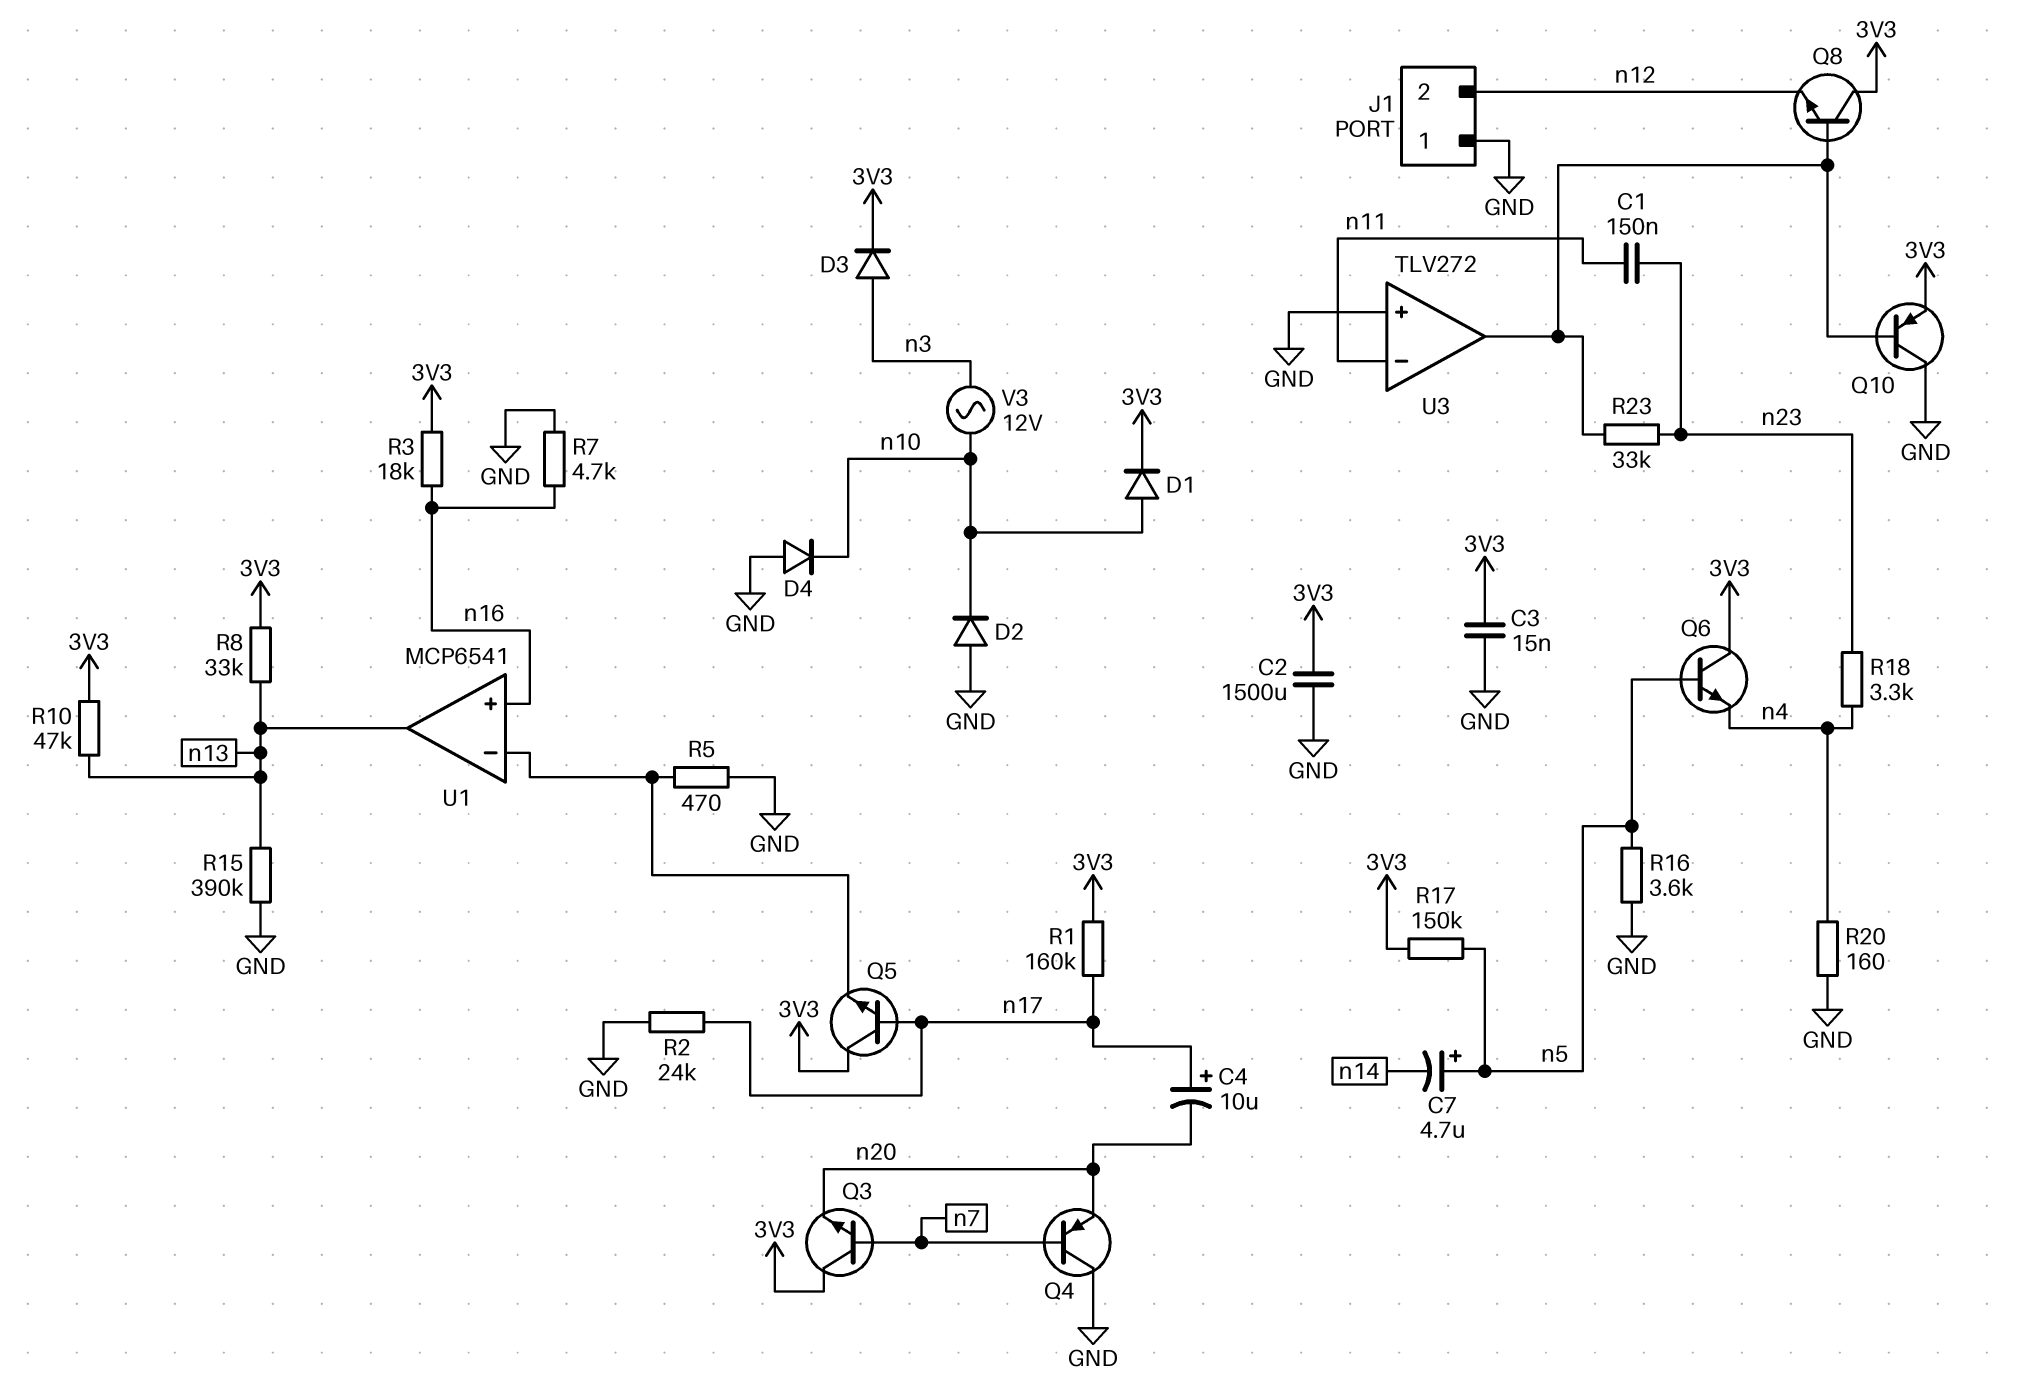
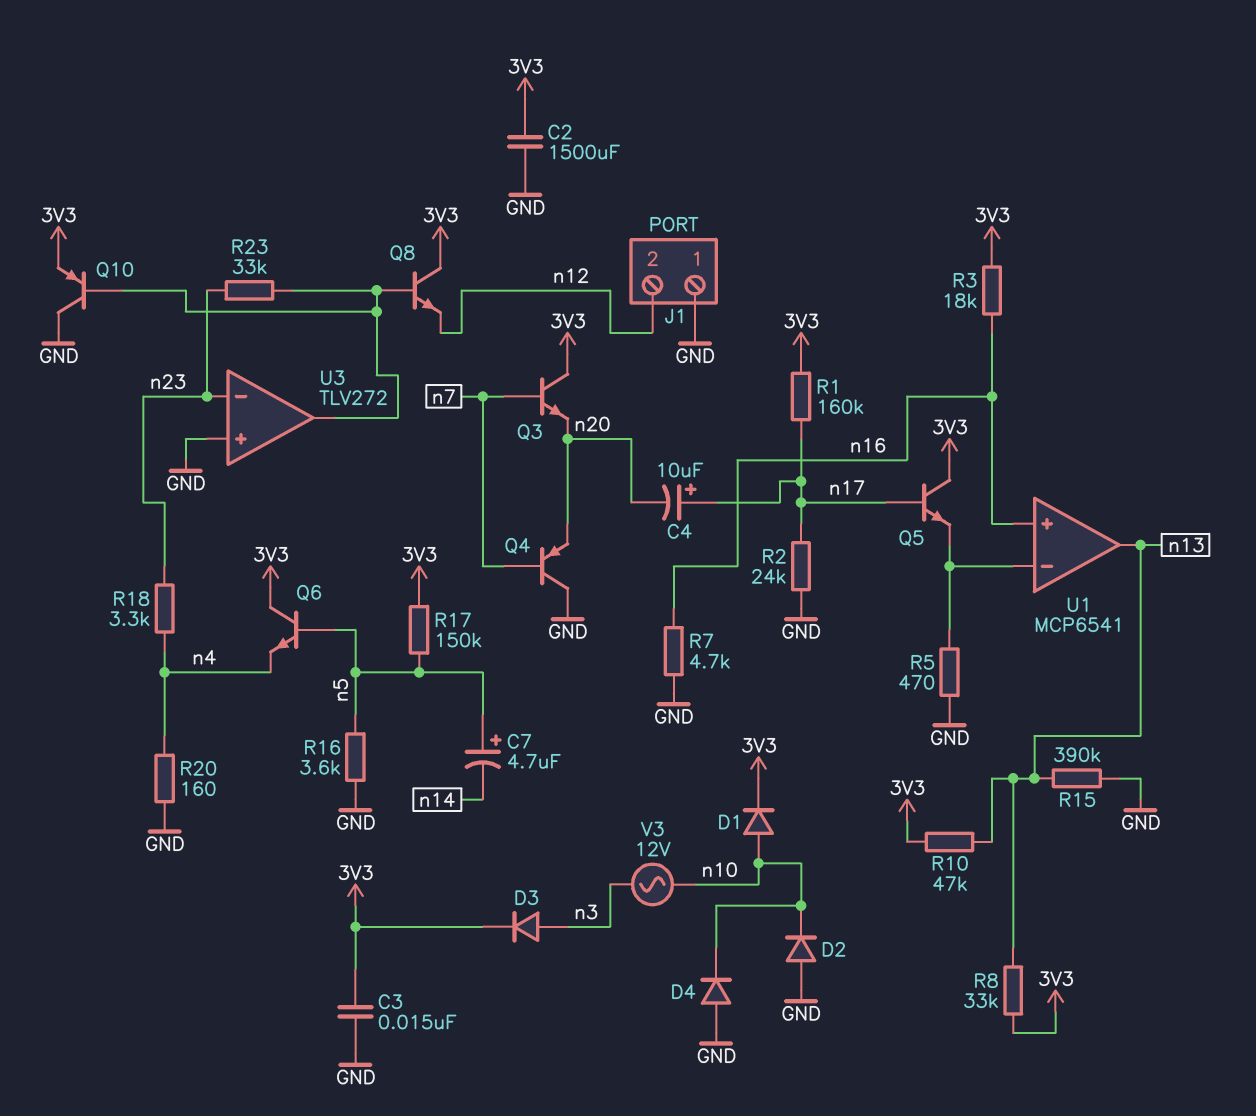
C1: 150nF (n11, n23) -> none
U3 pin in-: n11 -> n23

